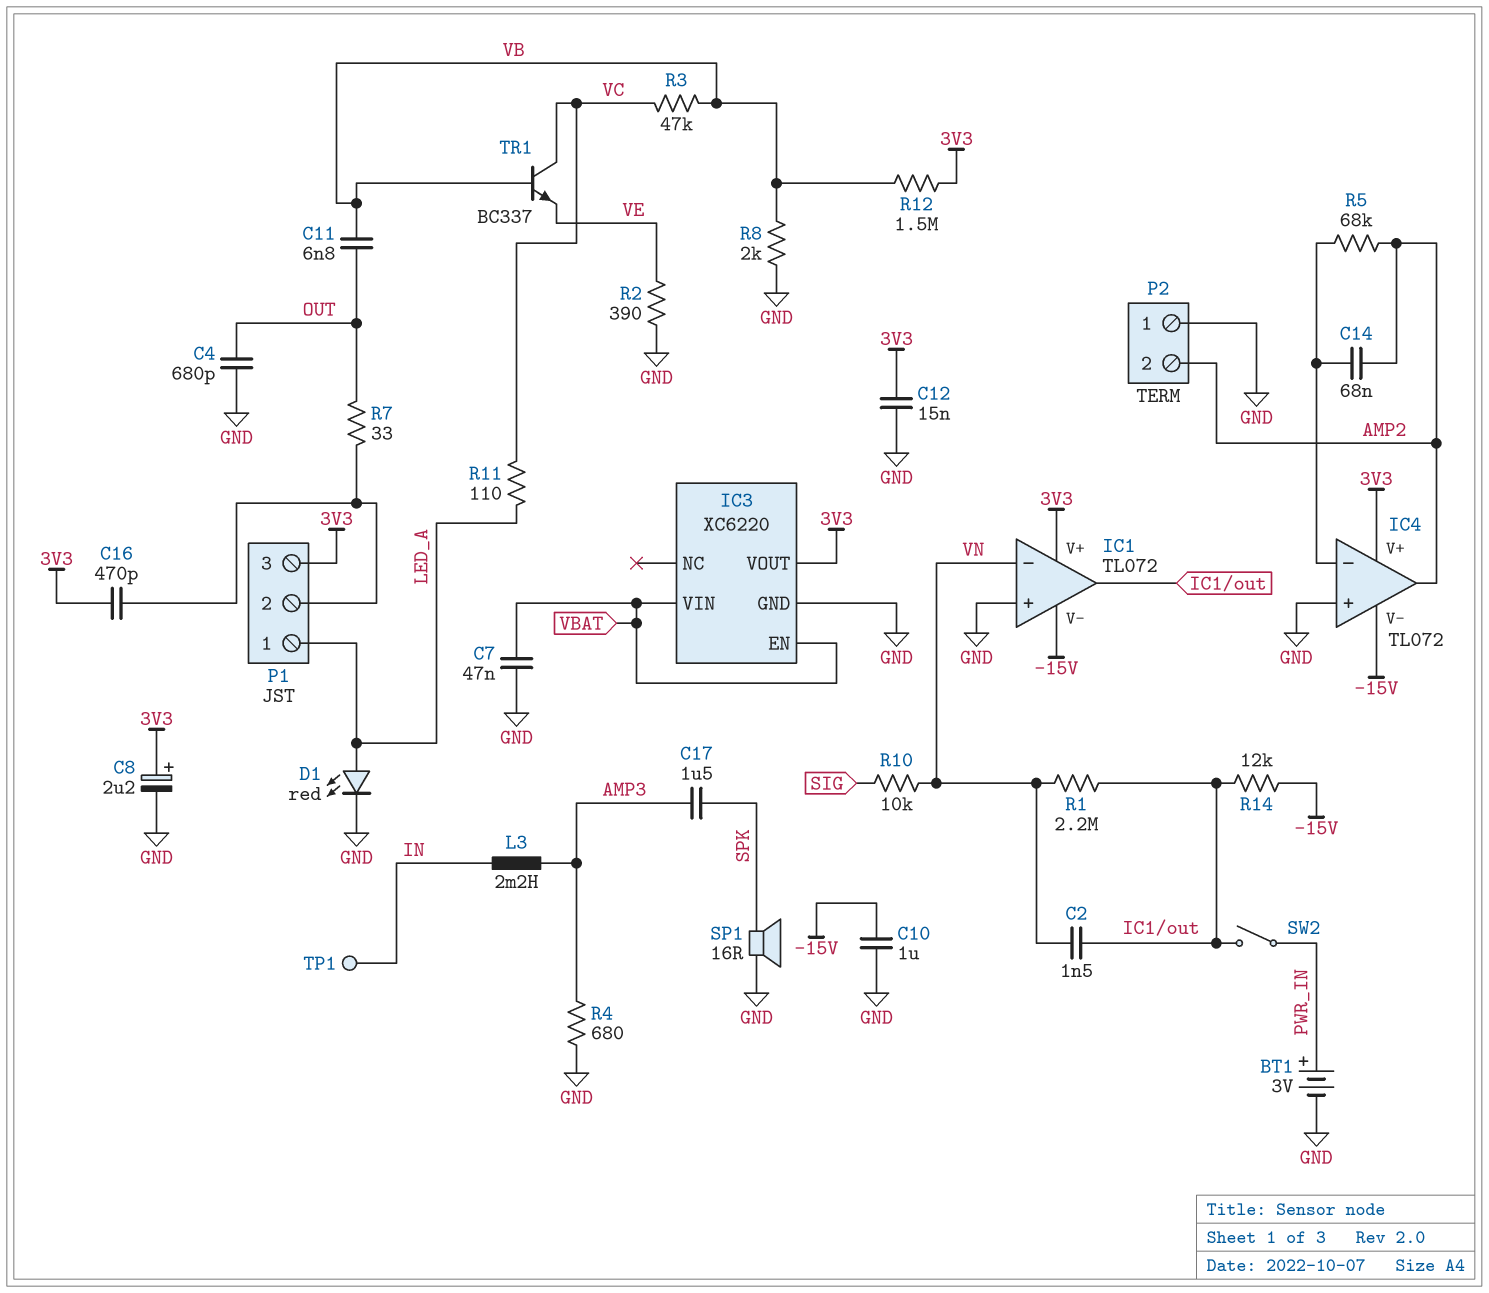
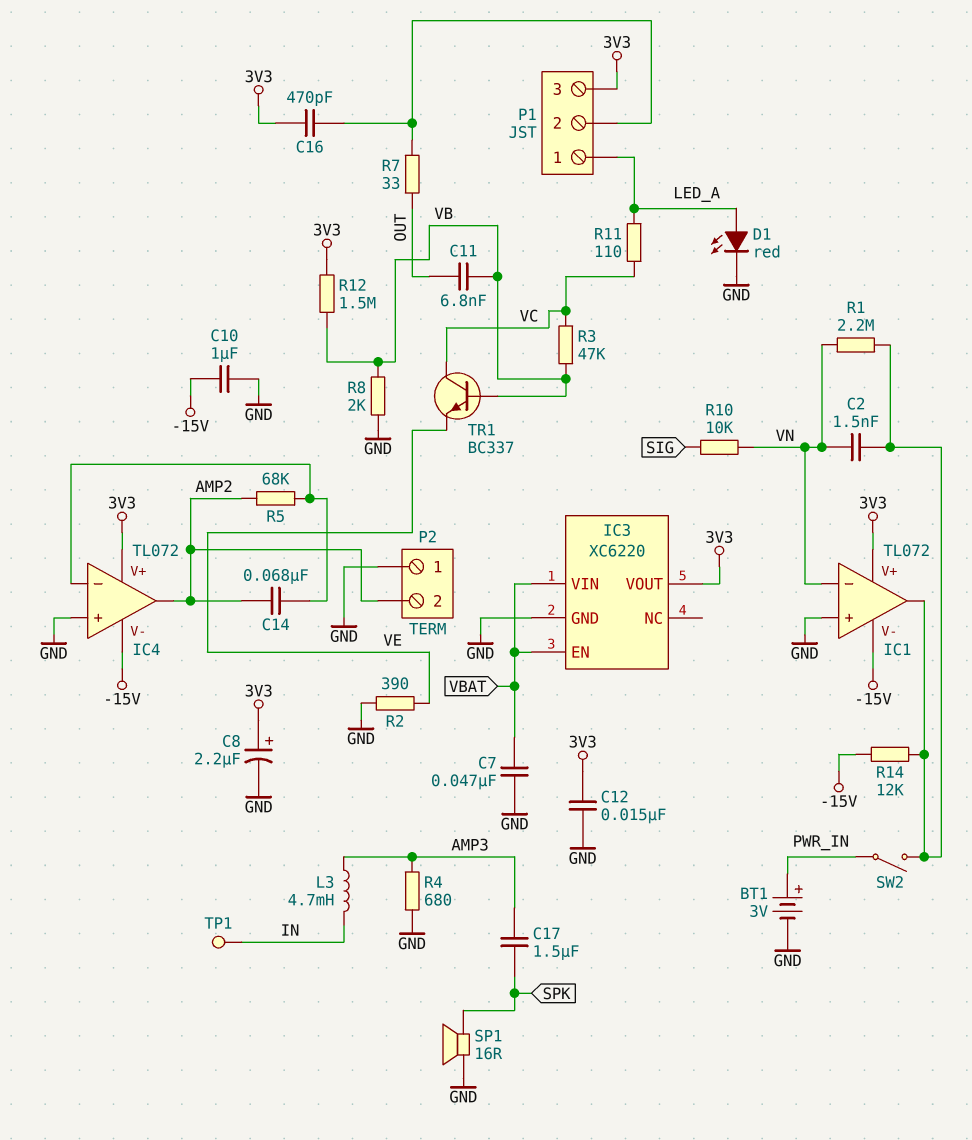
C4: 680pF (GND, OUT) -> none
L3: 2.2mH (AMP3, IN) -> 4.7mH (AMP3, IN)

